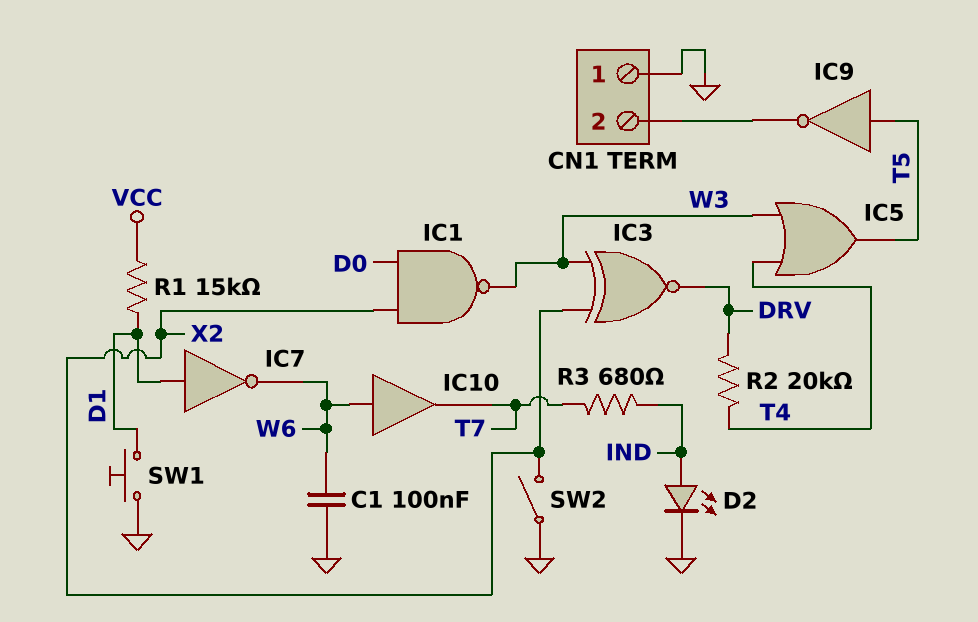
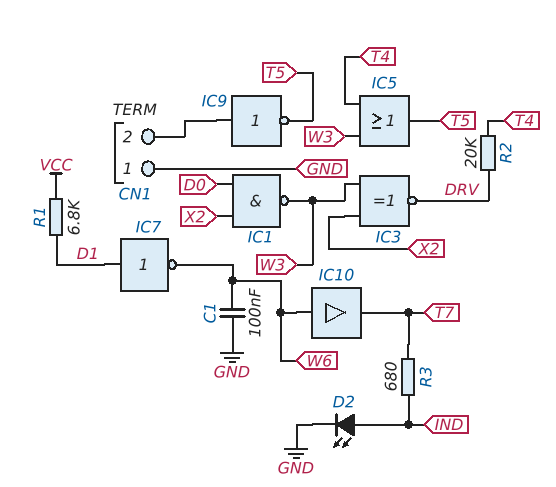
IC9: NOT (in T5, out CN1/2) -> NOT (in CN1/2, out T5)
R1: 15k (D1, VCC) -> 6.8k (D1, VCC)
SW1: button (D1, GND) -> none
SW2: switch (GND, X2) -> none

